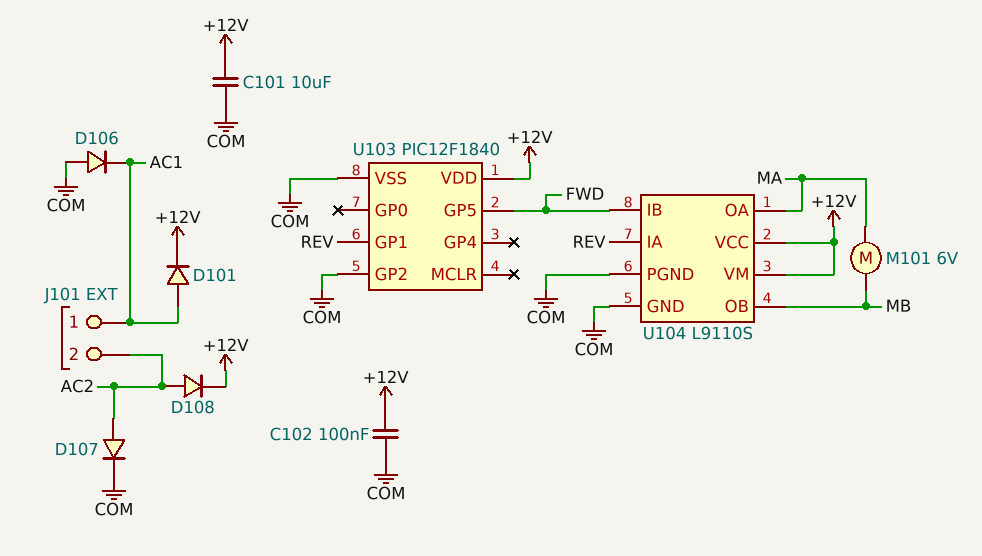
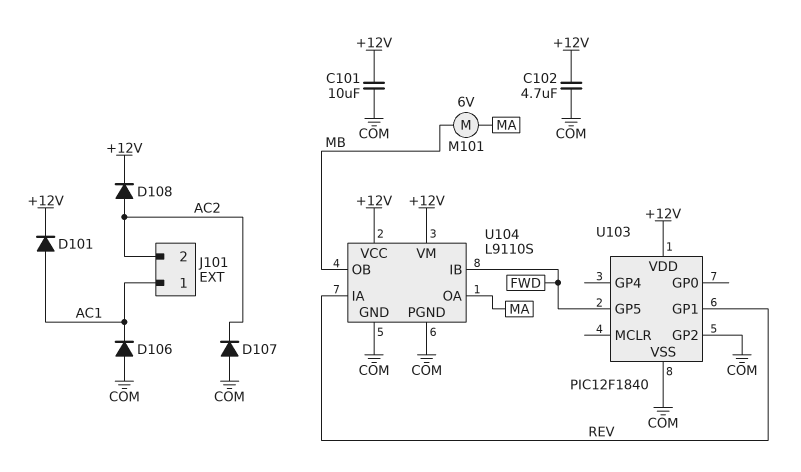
C102: 100nF (+12V, COM) -> 4.7uF (+12V, COM)
D107: diode (A AC2, K COM) -> diode (A COM, K AC2)

